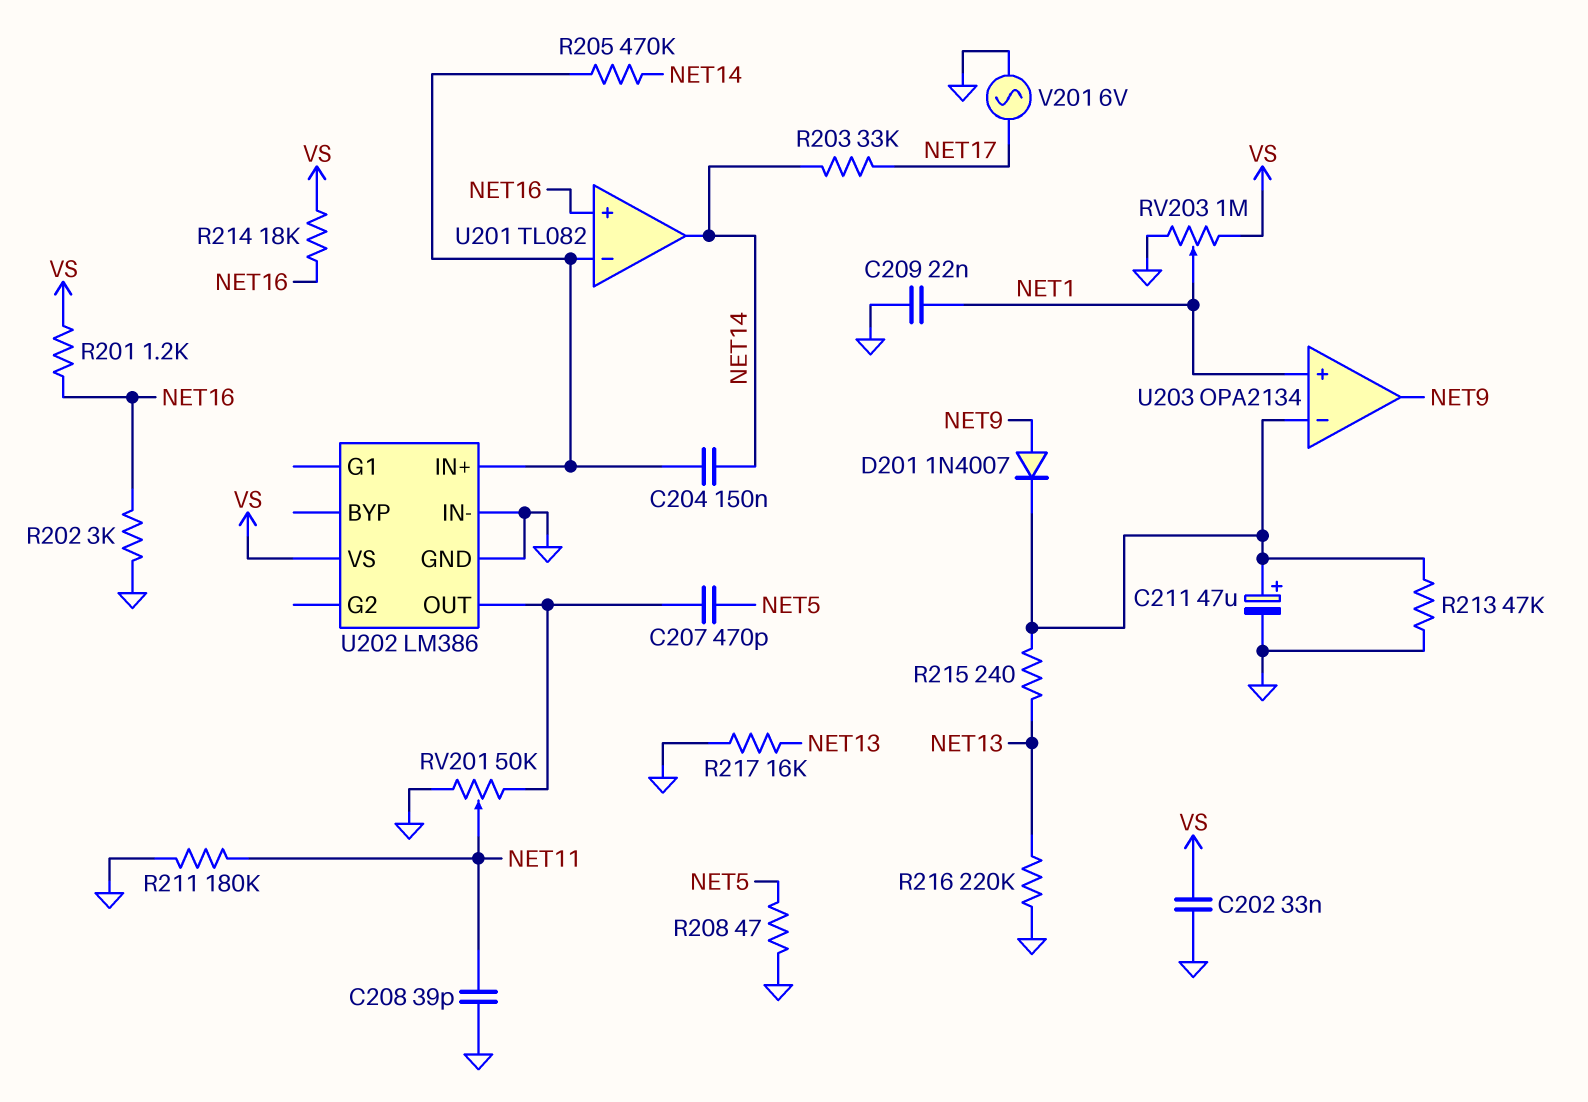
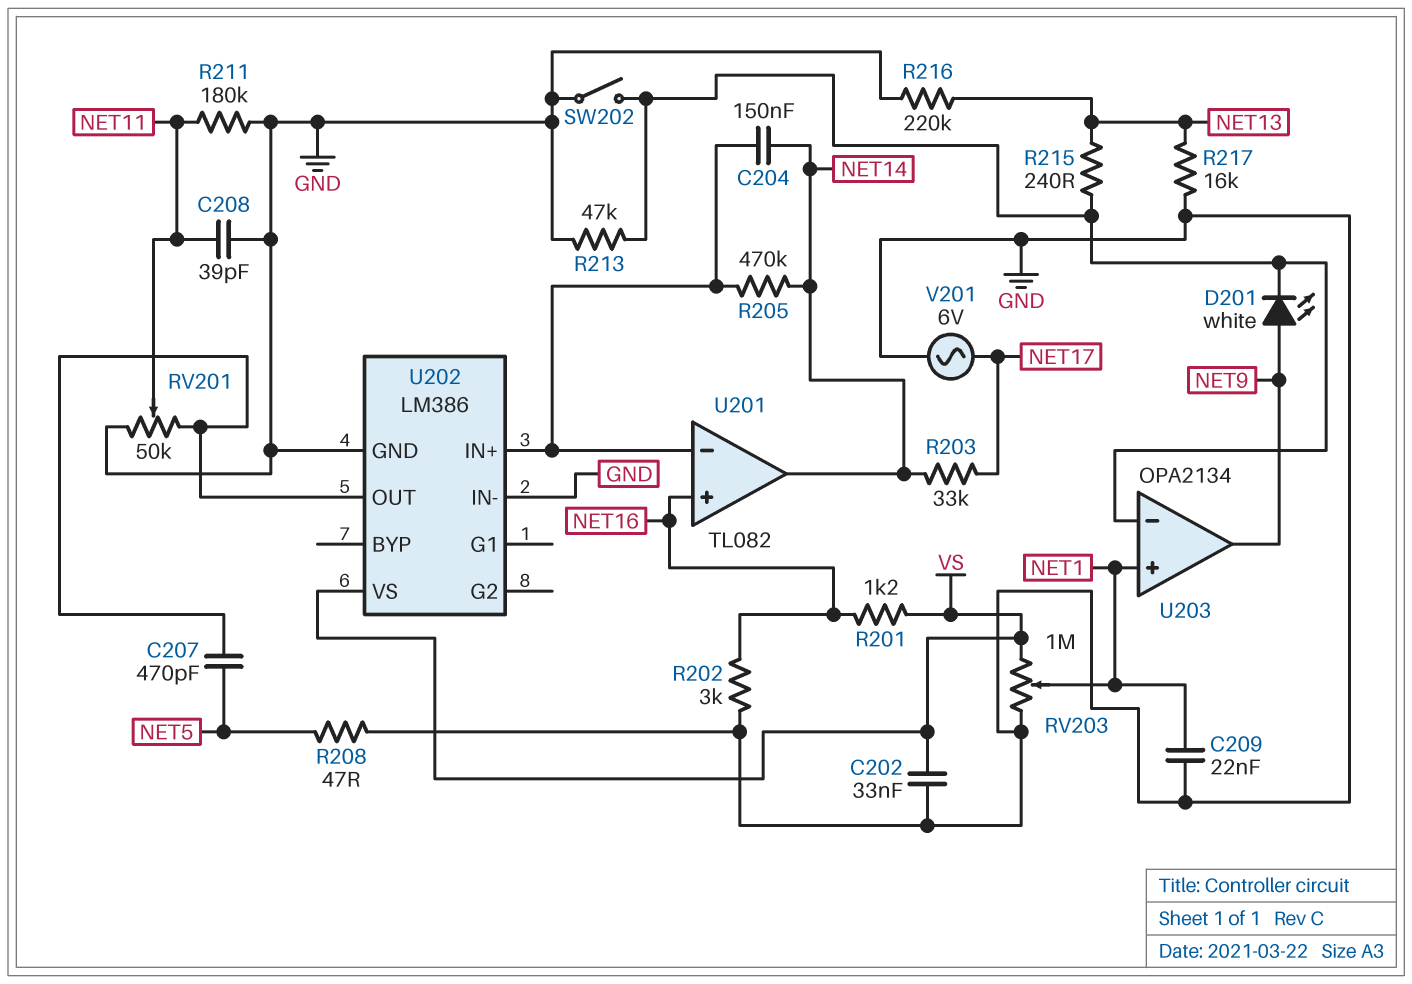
C211: 47uF (plus U203/in-, minus GND) -> none
D201: diode 1N4007 (A NET9, K U203/in-) -> LED white (A NET9, K U203/in-)
R214: 18k (NET16, VS) -> none
SW202: none -> switch (GND, U203/in-)

